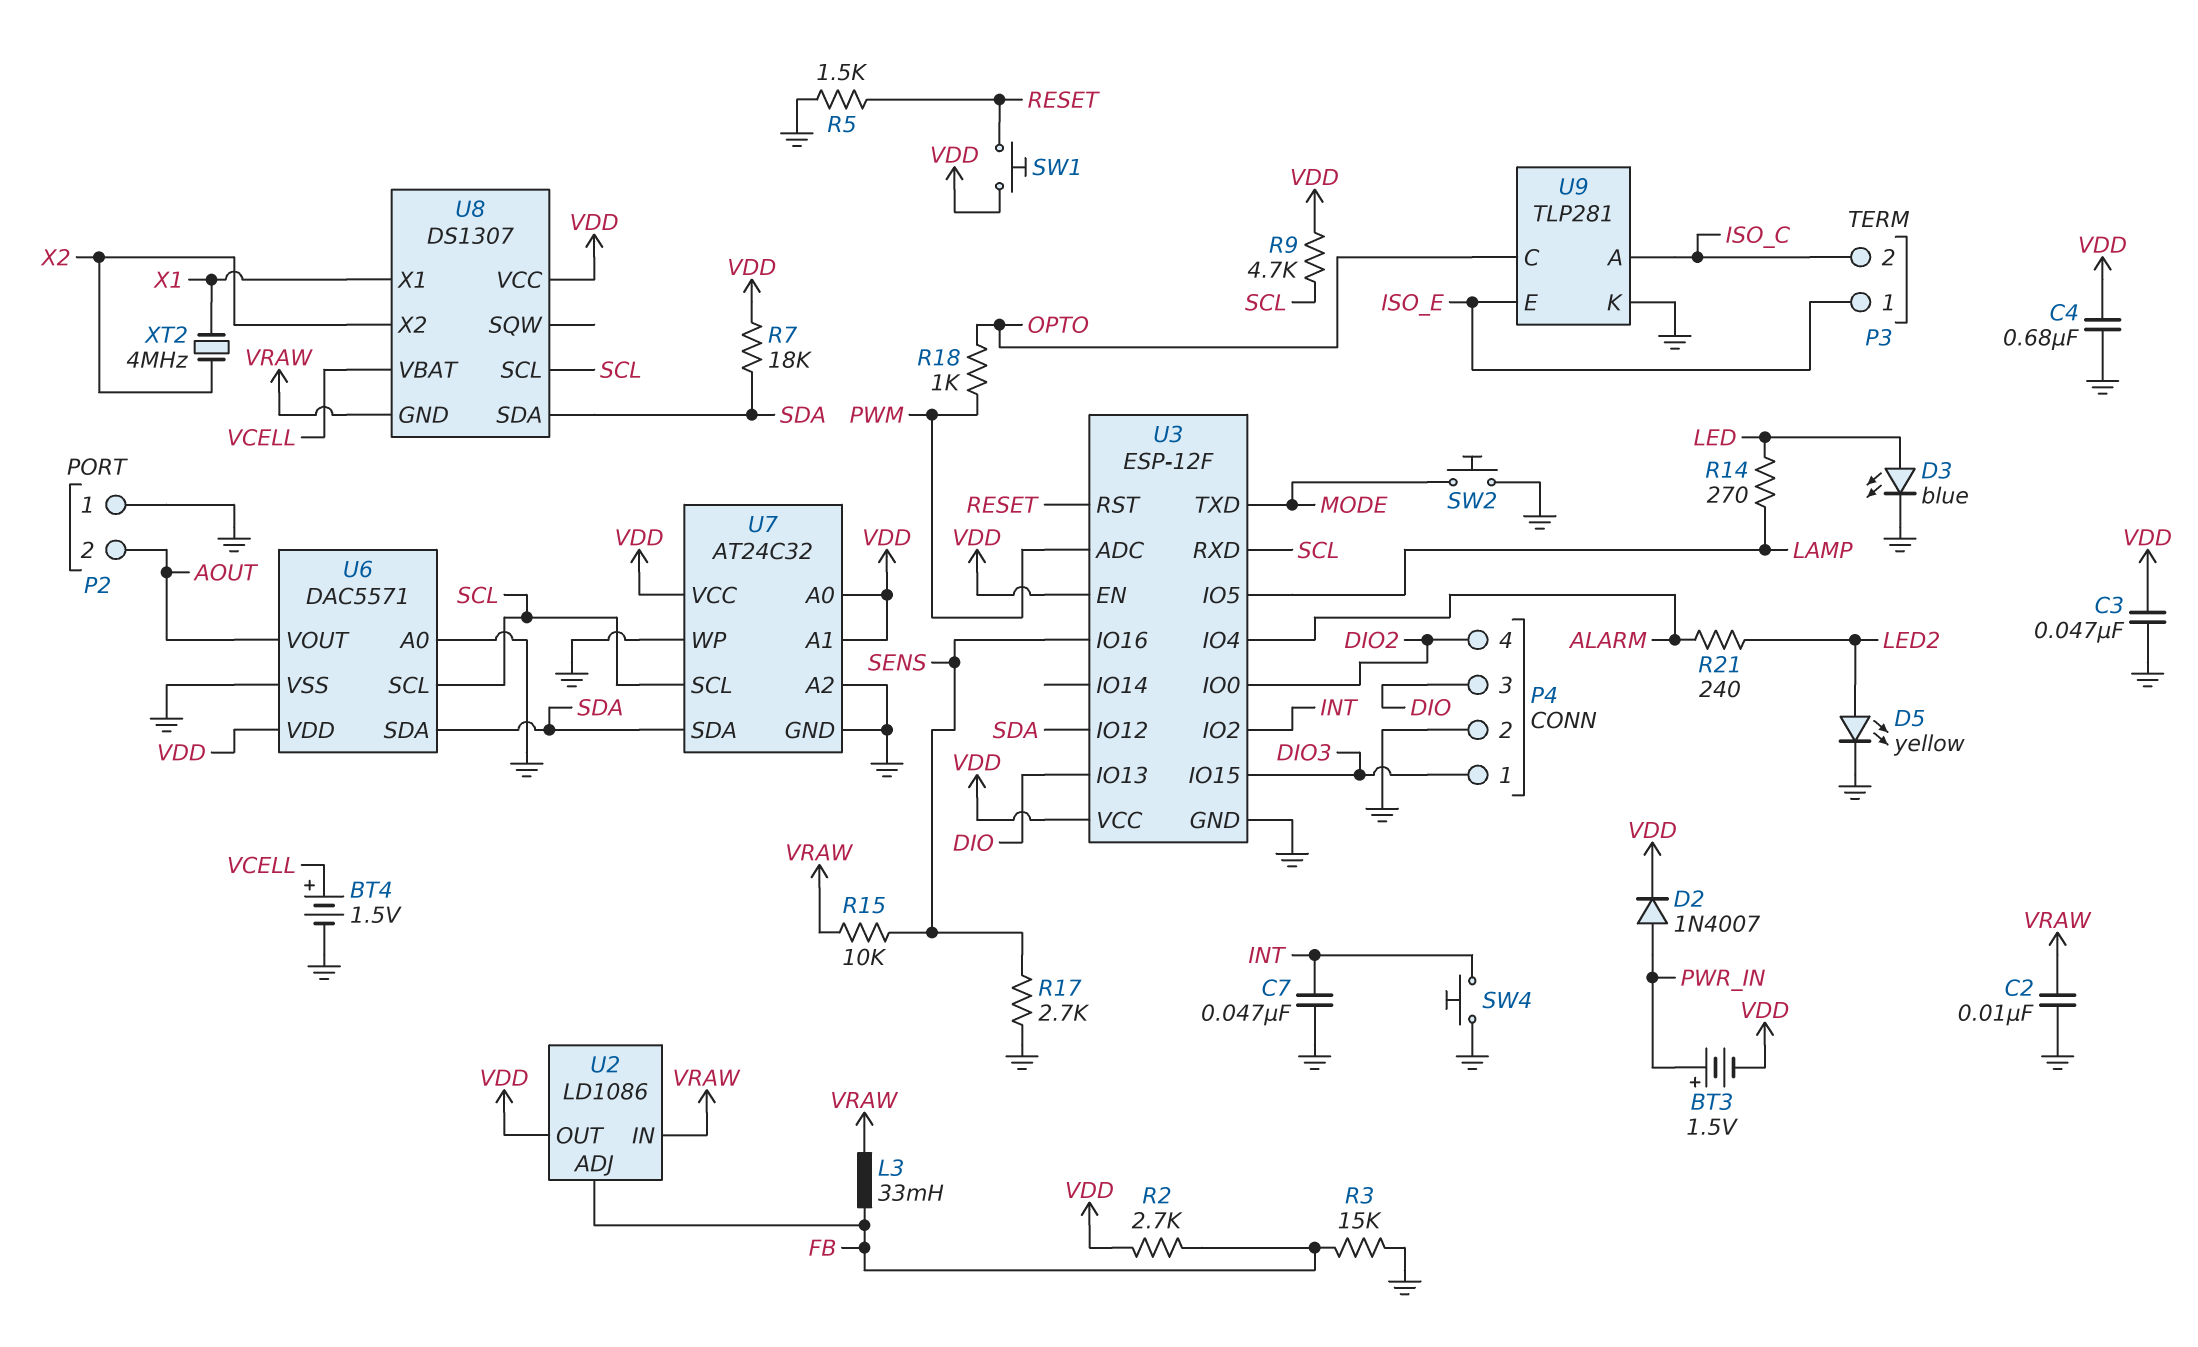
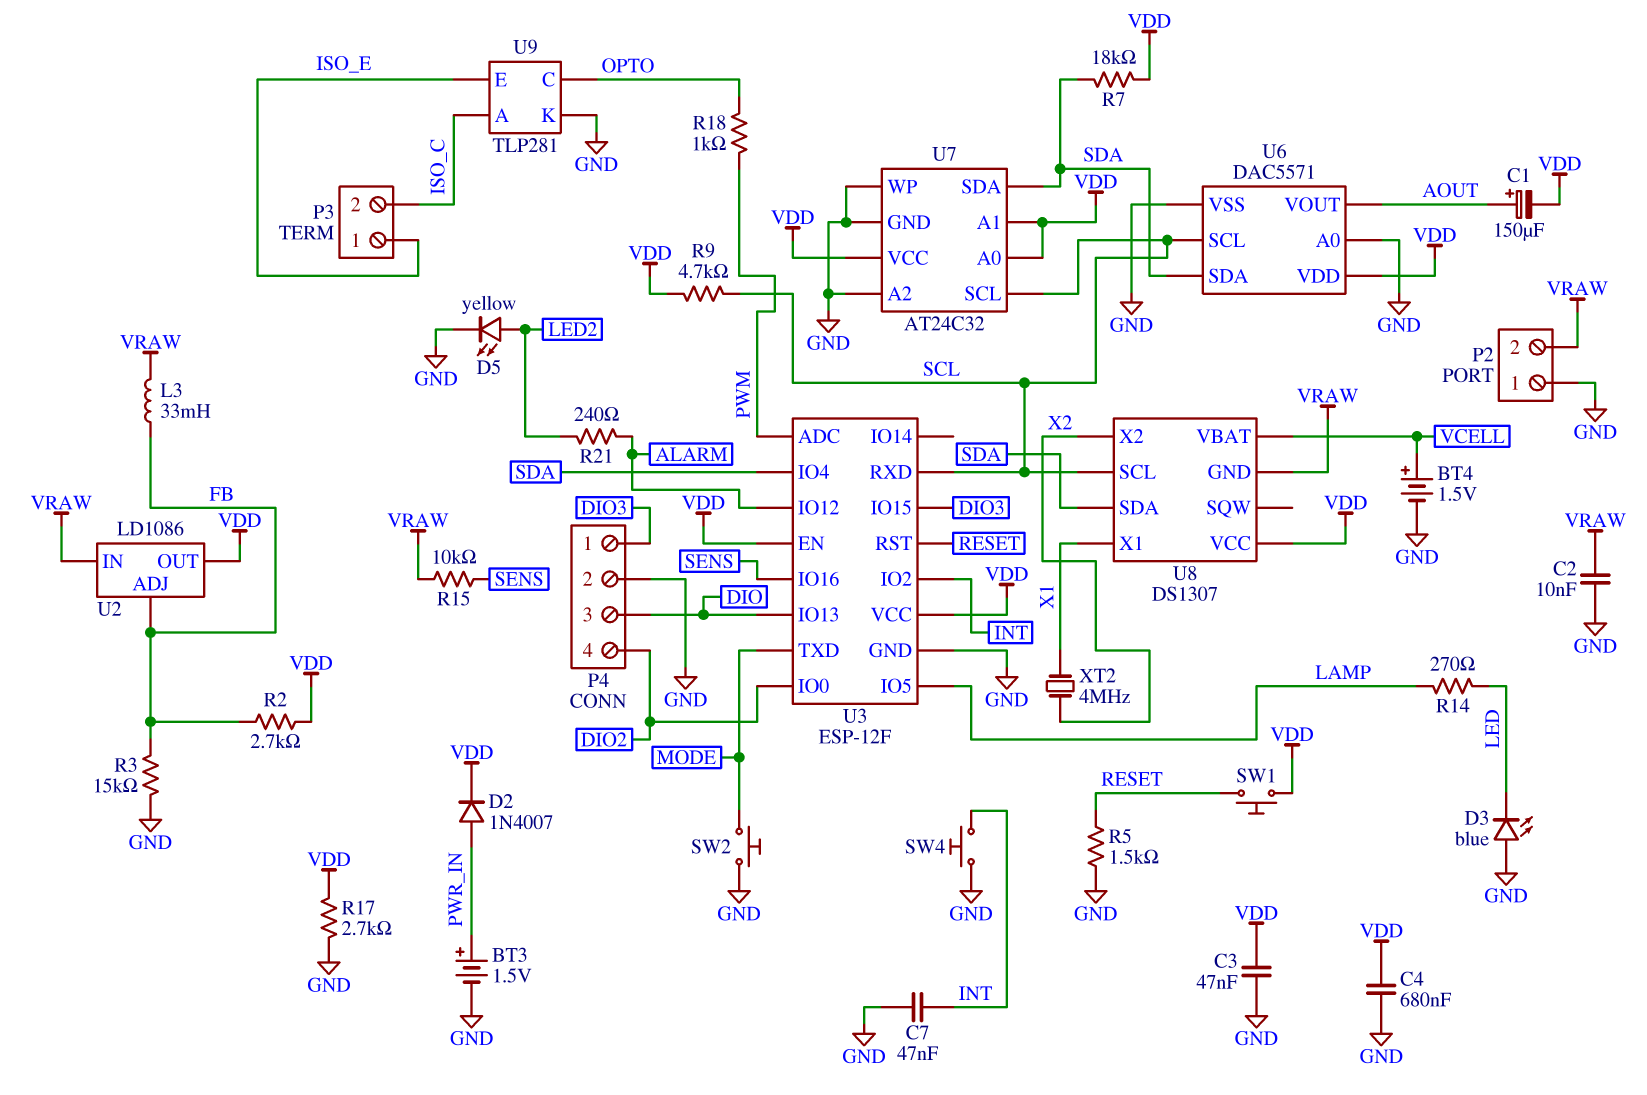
BT3: 1.5V (plus PWR_IN, minus VDD) -> 1.5V (plus PWR_IN, minus GND)
C1: none -> 150uF (plus AOUT, minus VDD)
D3: LED blue (A LED, K GND) -> LED blue (A GND, K LED)
P2 pin 2: AOUT -> VRAW
R17: 2.7k (GND, SENS) -> 2.7k (GND, VDD)
U3 pin IO4: ALARM -> SDA
U3 pin IO12: SDA -> ALARM

